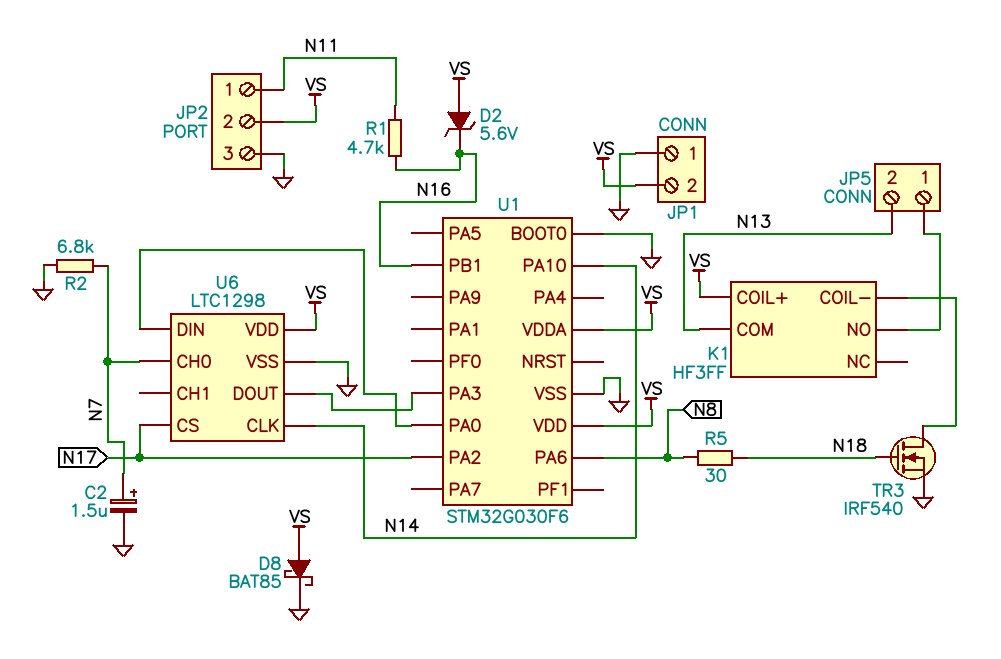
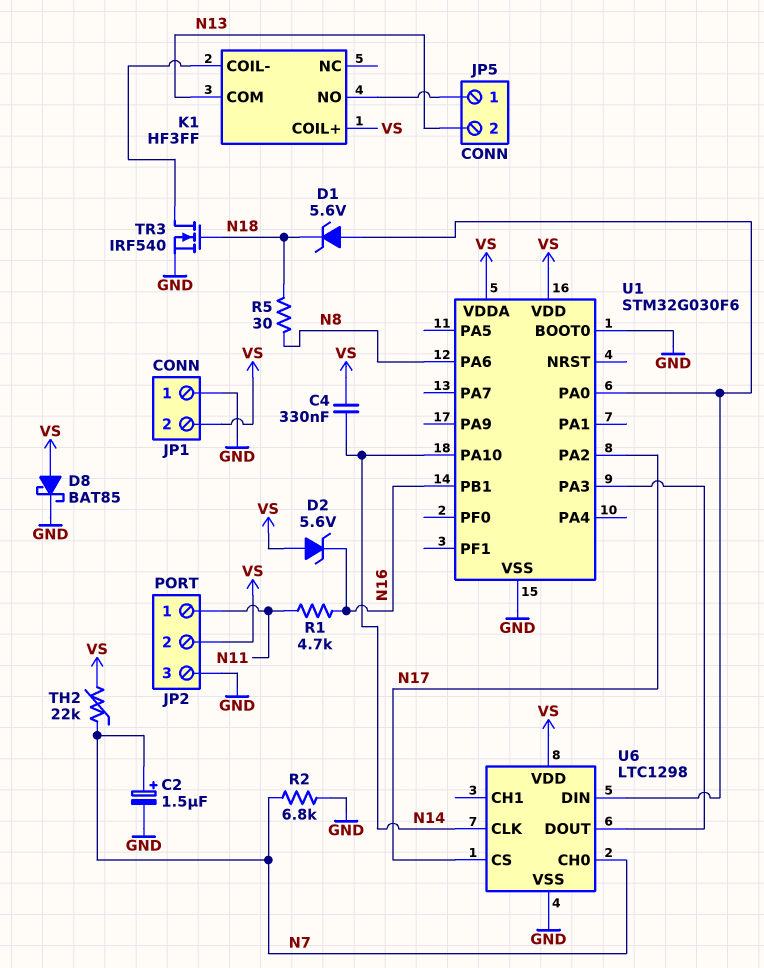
C4: none -> 330nF (N14, VS)
D1: none -> zener 5.6V (A U1/PA0, K N18)
TH2: none -> 22k (N7, VS)

